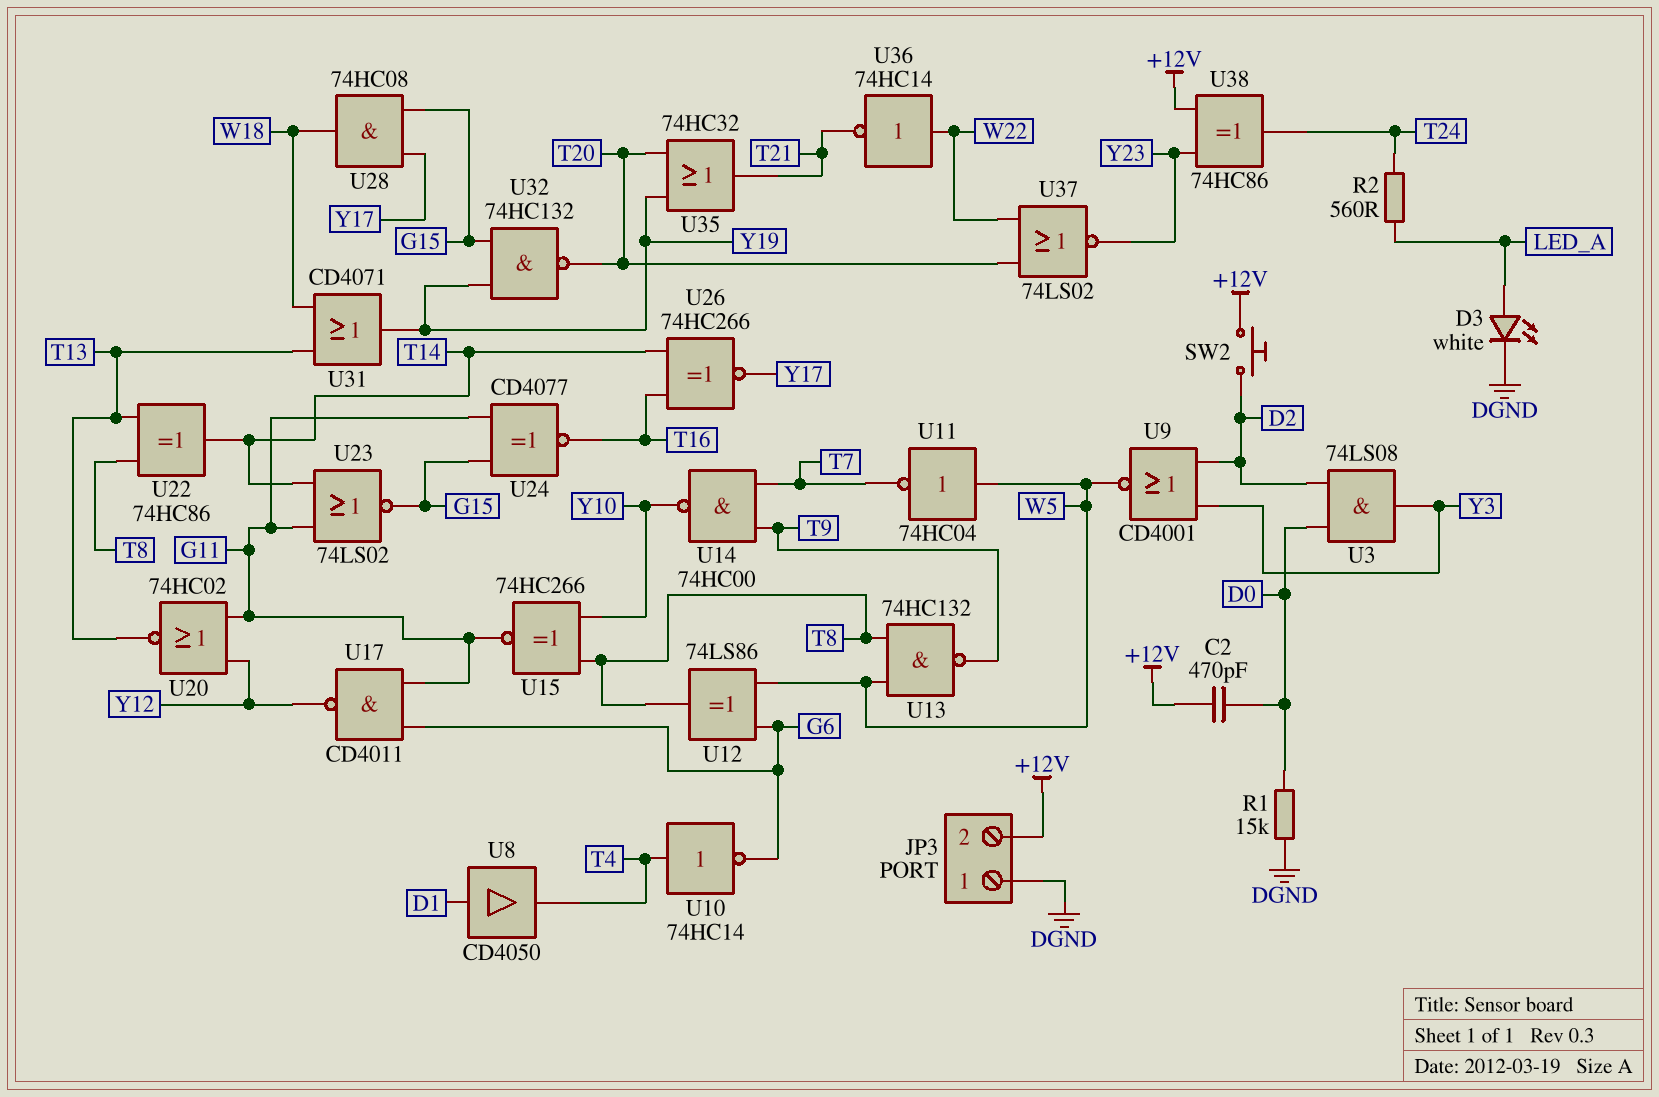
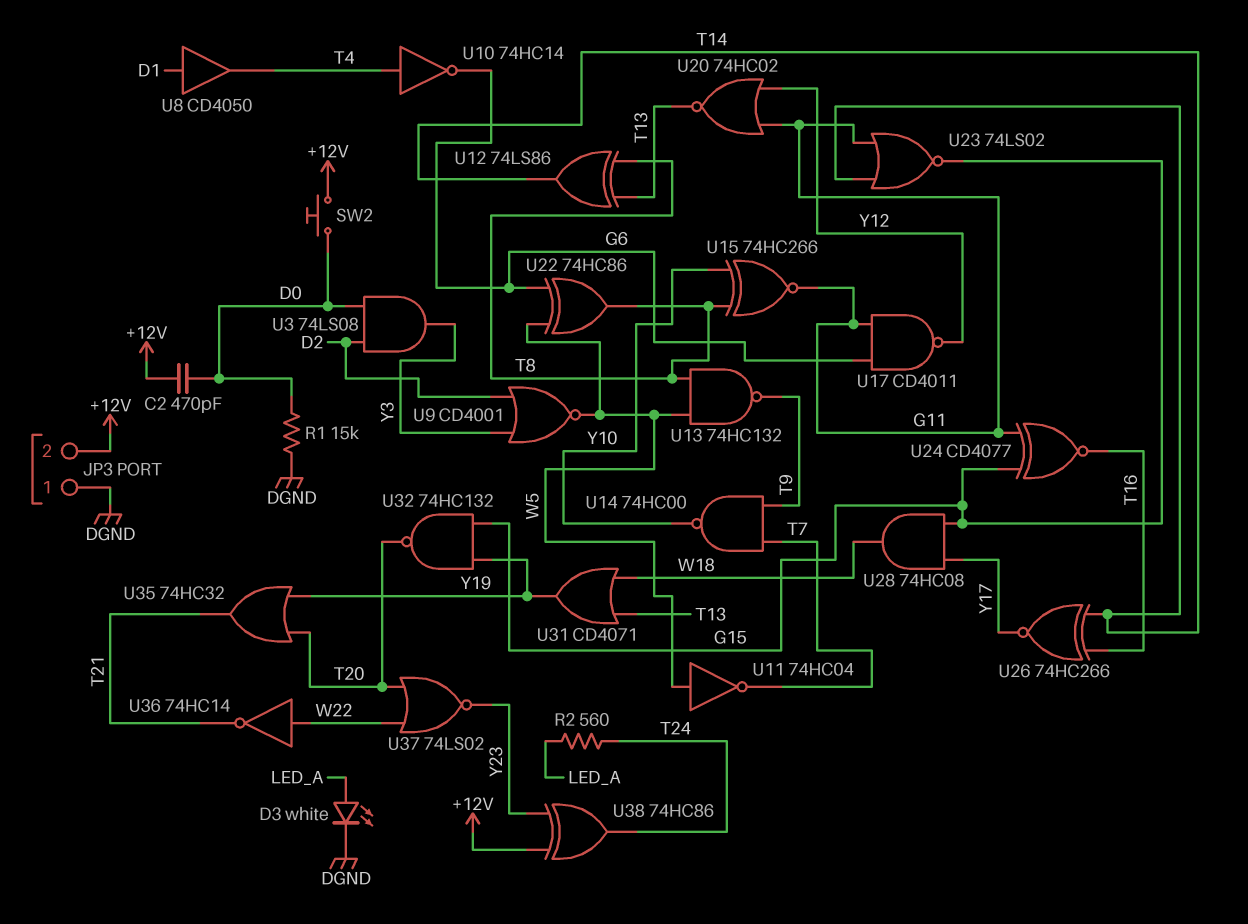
SW2: button (+12V, D2) -> button (+12V, D0)
U12: XOR 74LS86 (in G6, in W5, out T8) -> XOR 74LS86 (in T8, in T13, out T14)
U22: XOR 74HC86 (in T8, in T13, out T14) -> XOR 74HC86 (in G6, in W5, out T8)

